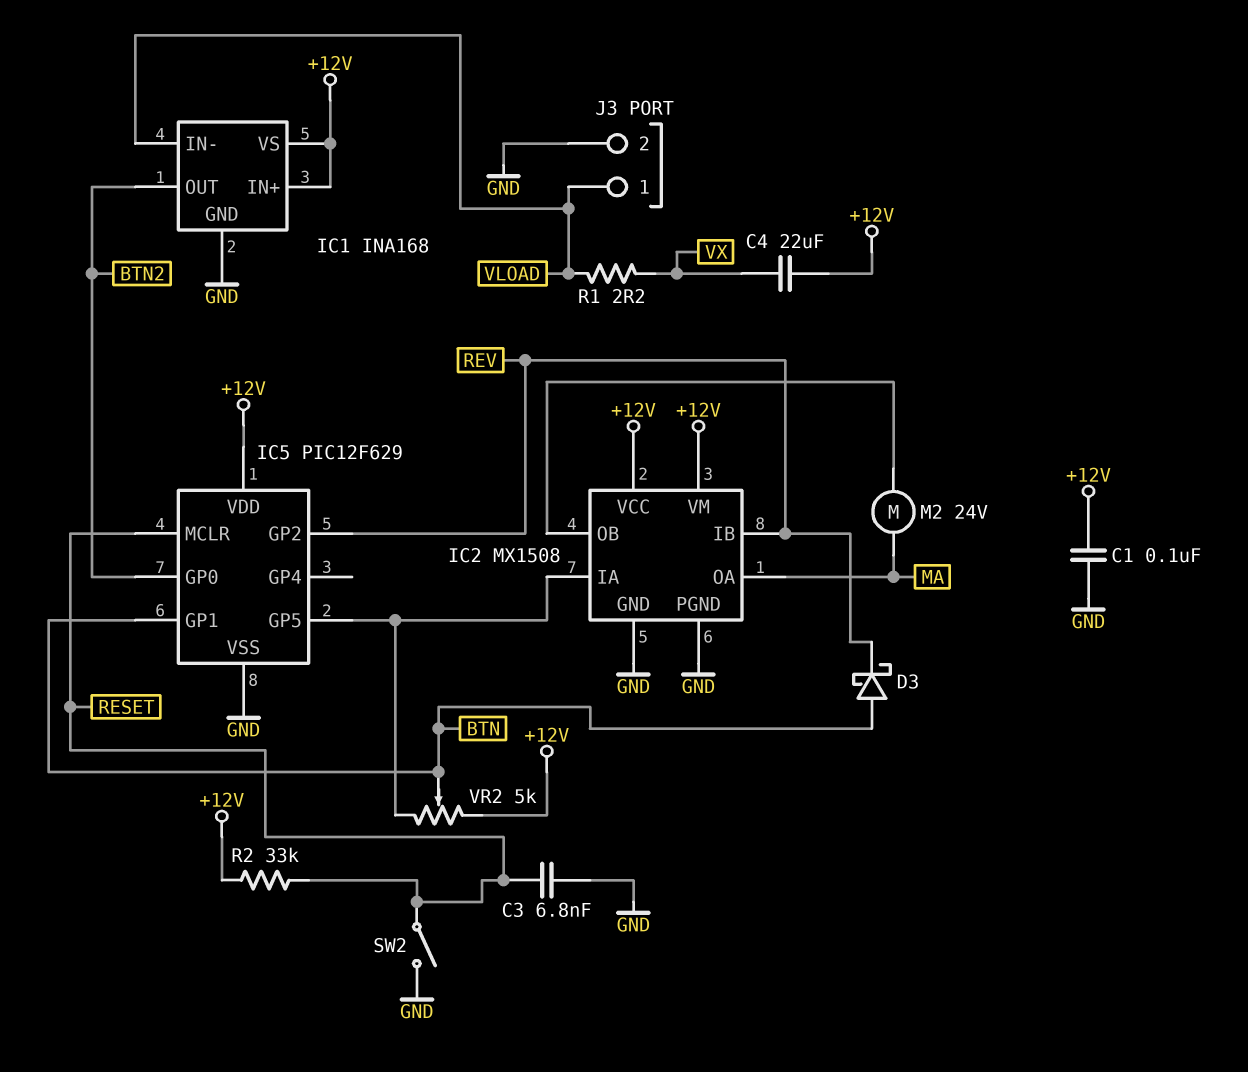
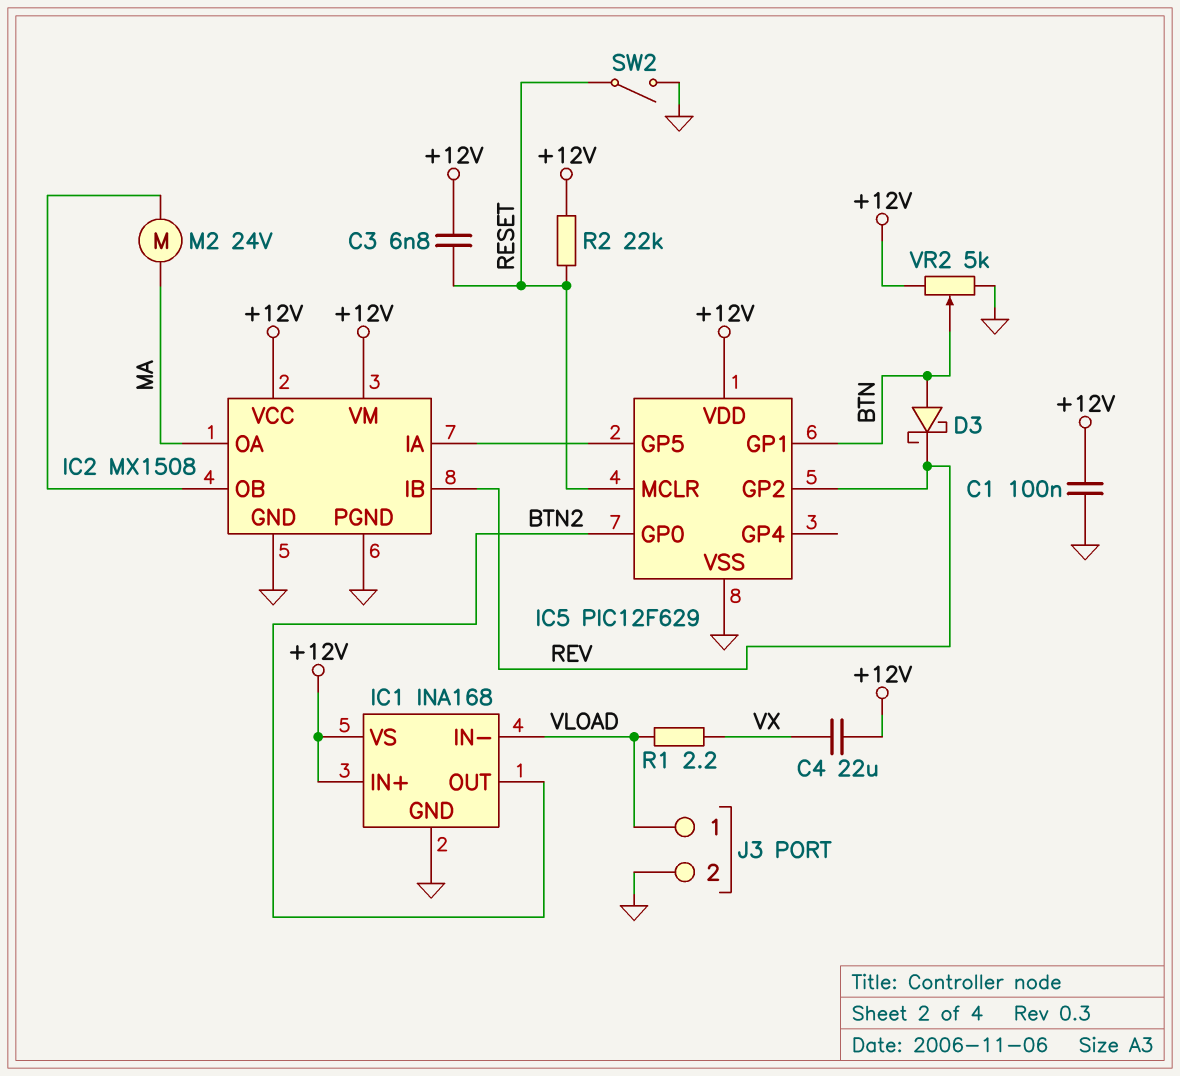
C3: 6.8nF (GND, RESET) -> 6.8nF (+12V, RESET)
R2: 33k (+12V, RESET) -> 22k (+12V, RESET)
VR2: 5k (+12V, IC2/IA, wiper BTN) -> 5k (+12V, GND, wiper BTN)

